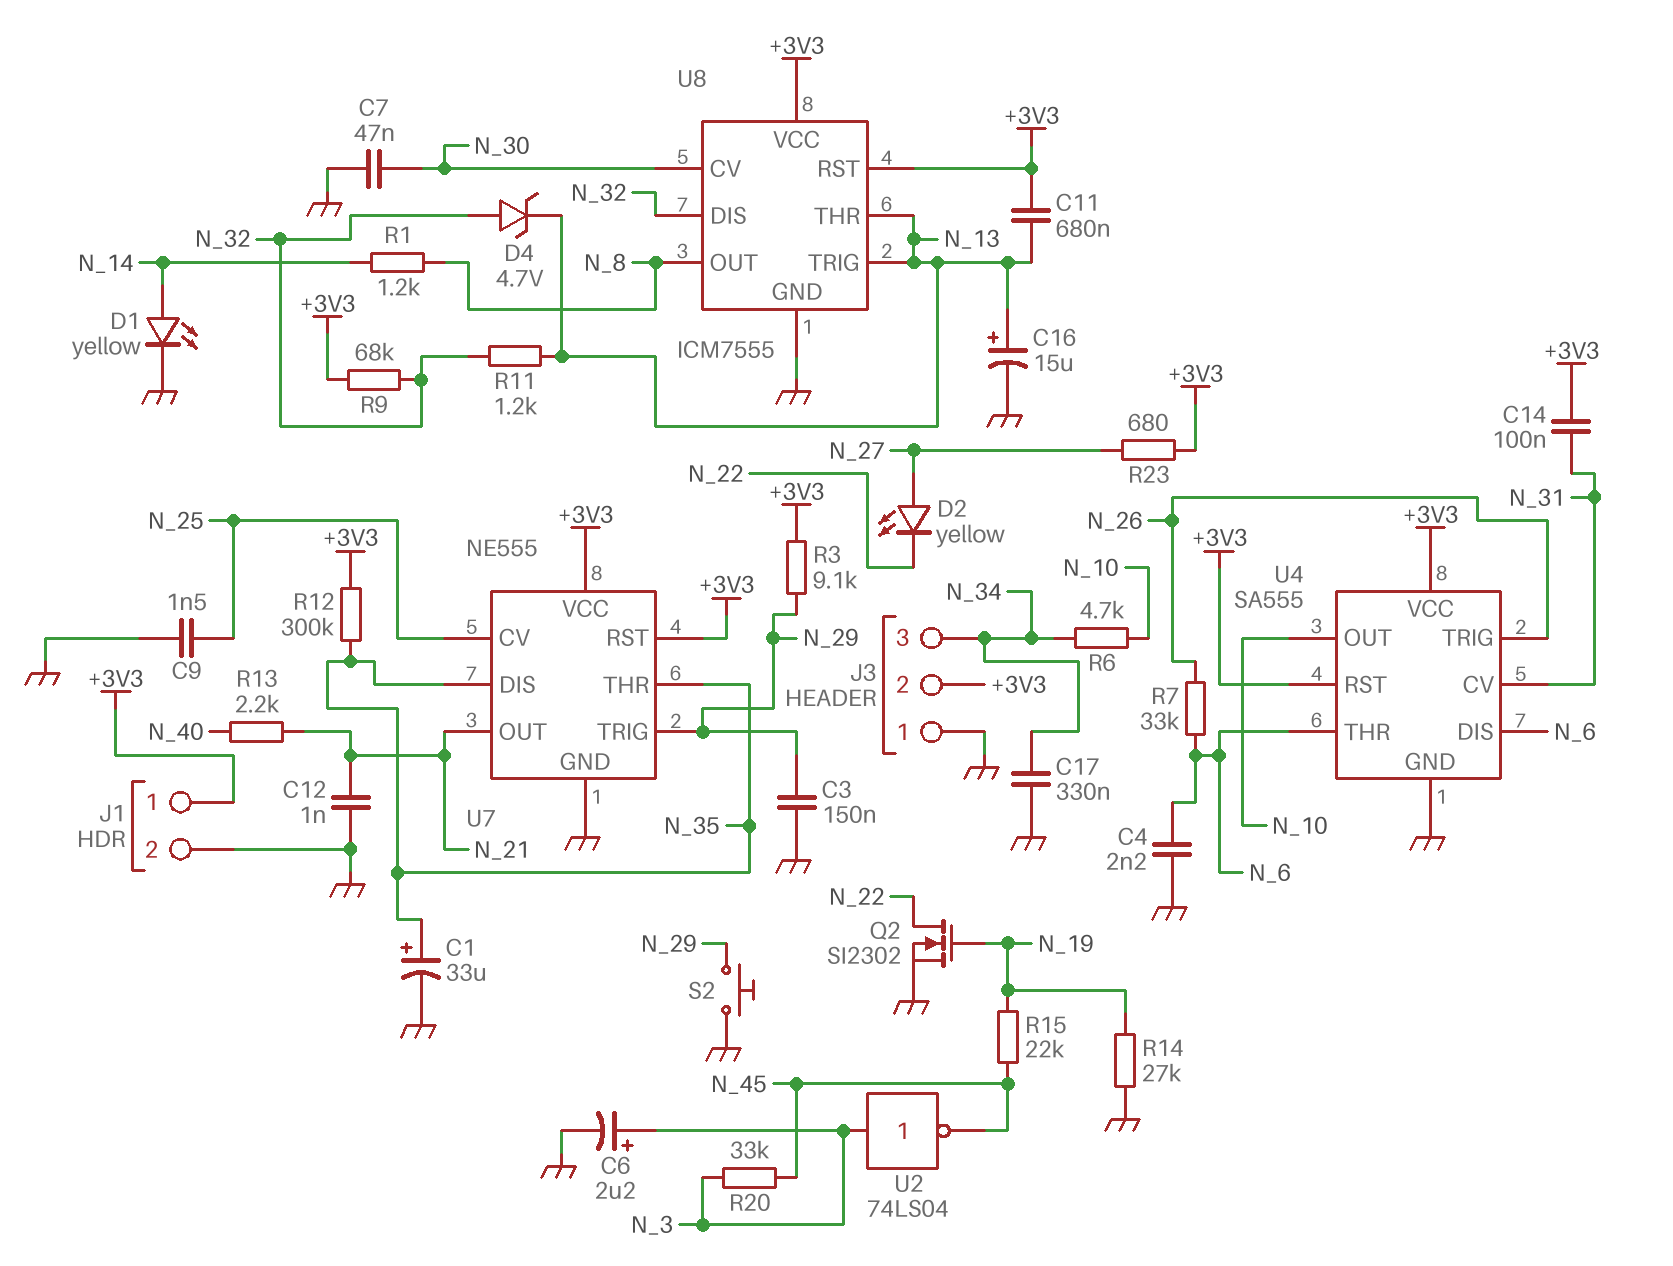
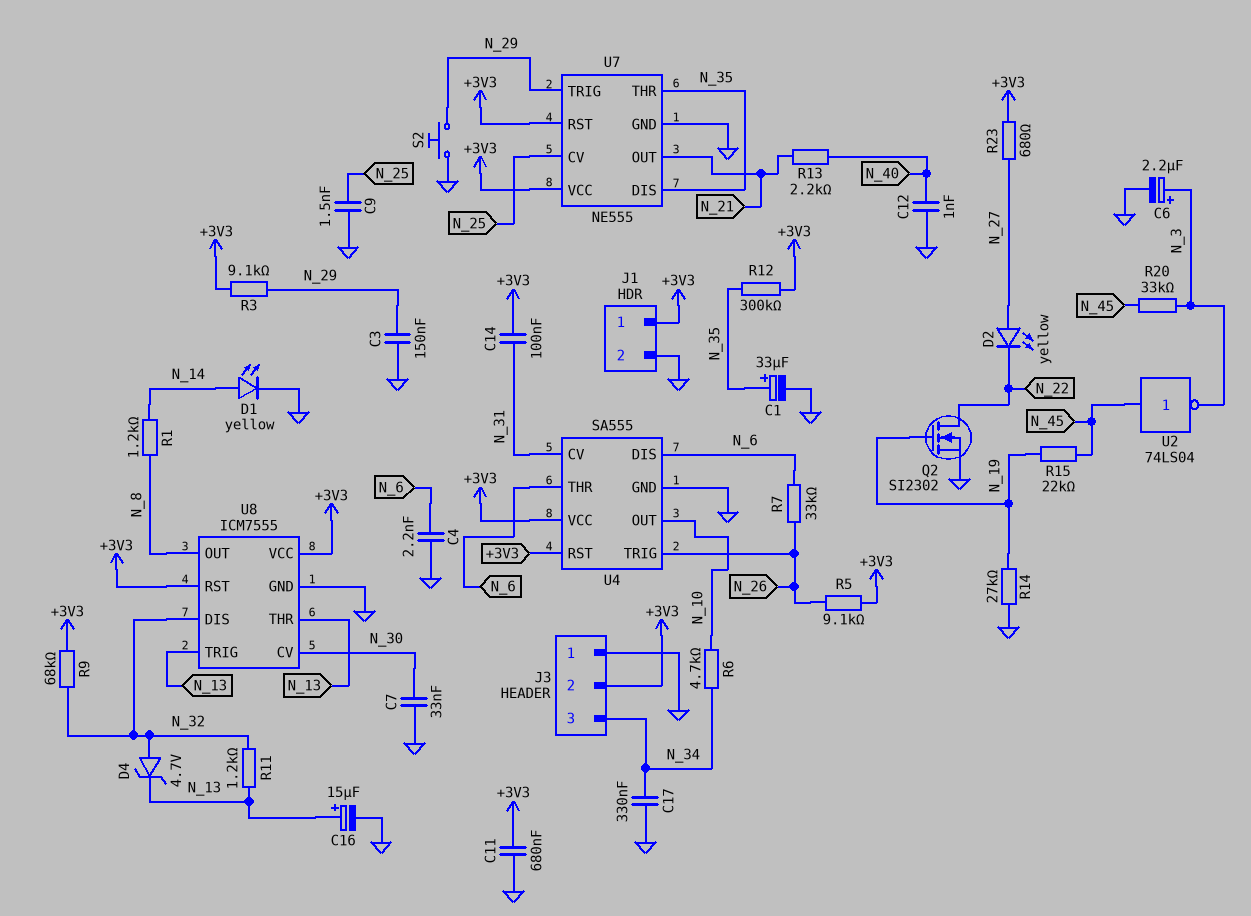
C7: 47nF (GND, N_30) -> 33nF (GND, N_30)
C11: 680nF (+3V3, N_13) -> 680nF (+3V3, GND)
C12: 1nF (GND, N_21) -> 1nF (GND, N_40)
R5: none -> 9.1k (+3V3, N_26)
U2: NOT 74LS04 (in N_3, out N_45) -> NOT 74LS04 (in N_45, out N_3)

